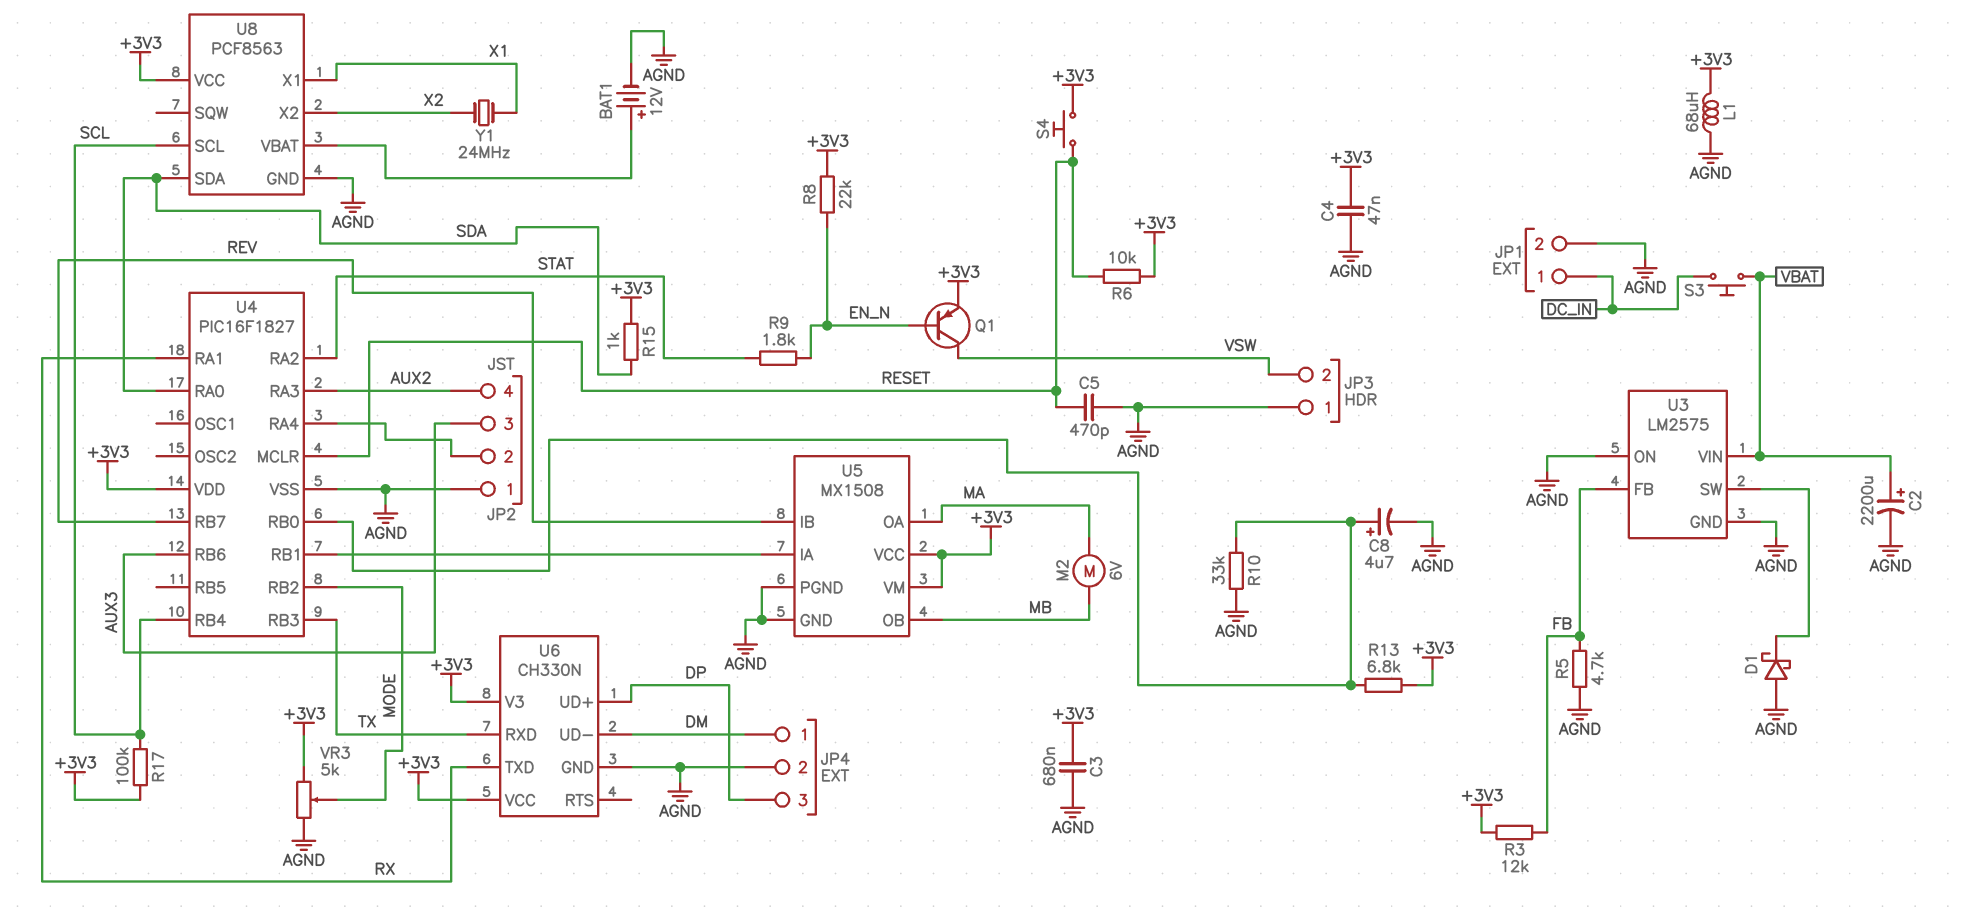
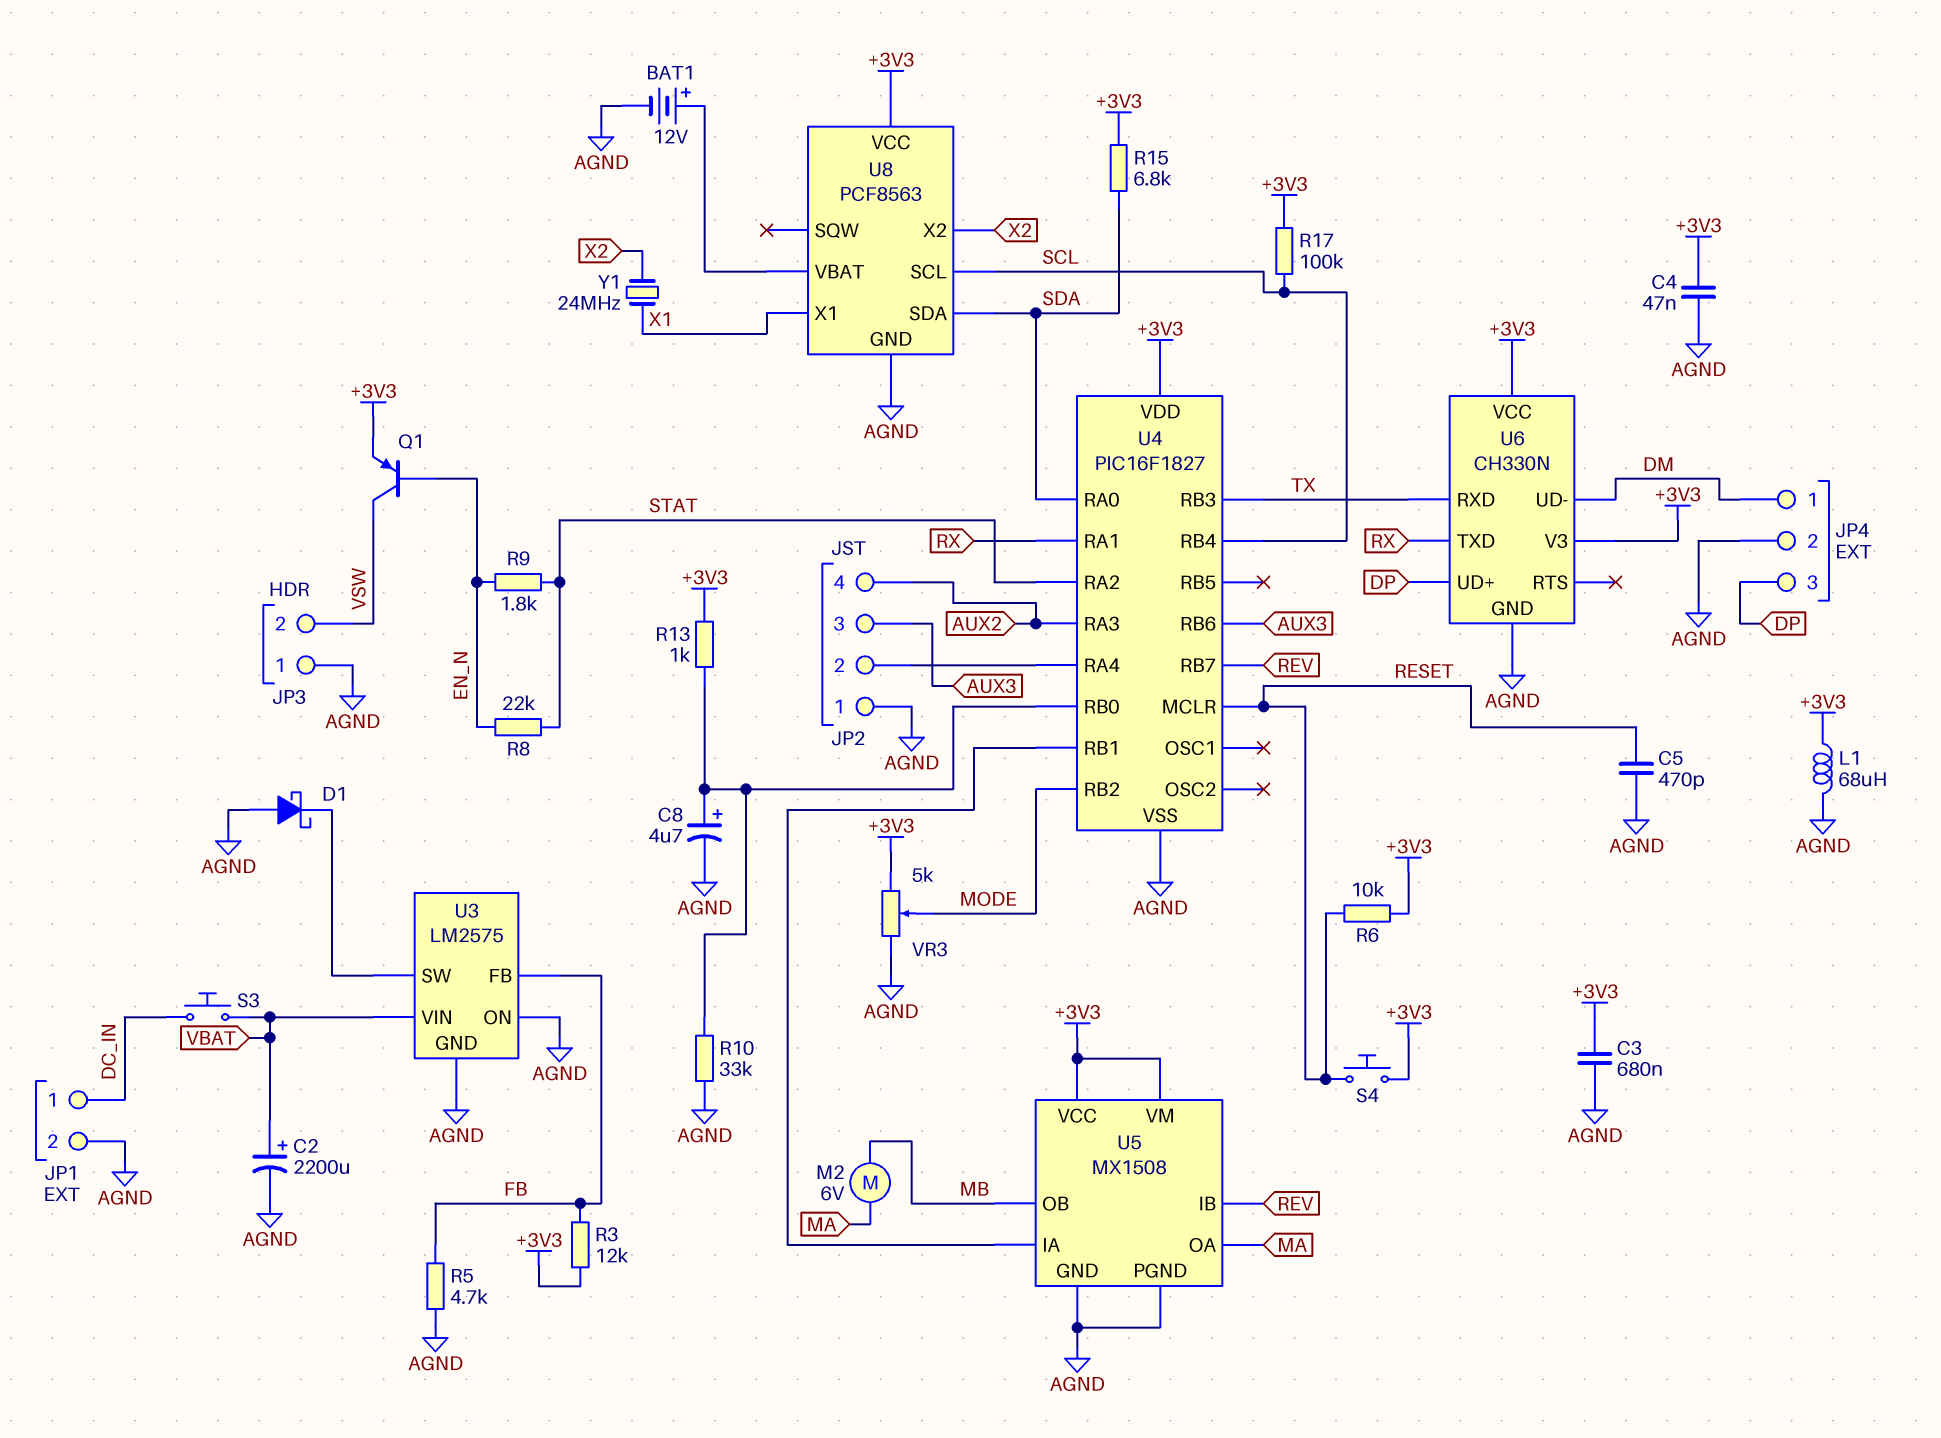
R8: 22k (+3V3, EN_N) -> 22k (EN_N, STAT)
R13: 6.8k (+3V3, U4/RB0) -> 1k (+3V3, U4/RB0)
R15: 1k (+3V3, SDA) -> 6.8k (+3V3, SDA)

